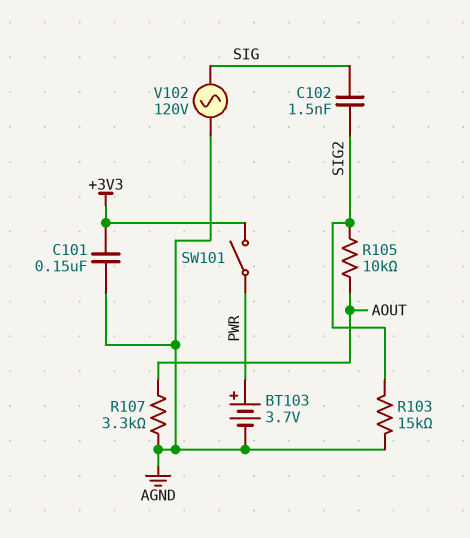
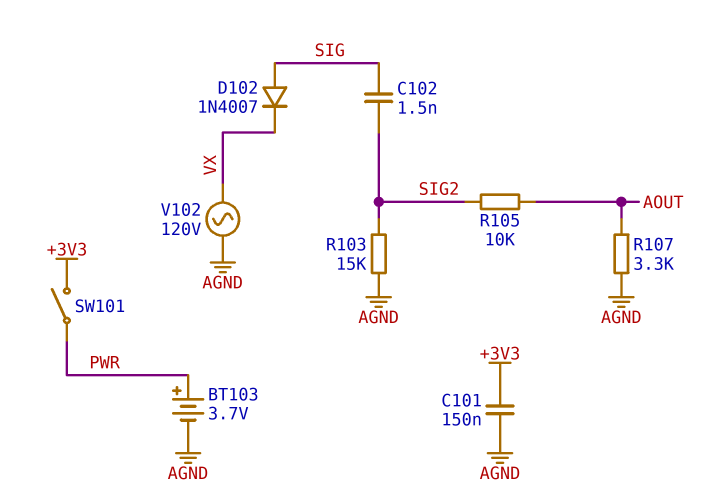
D102: none -> diode 1N4007 (A SIG, K VX)
V102: AC 120V (AGND, SIG) -> AC 120V (AGND, VX)

